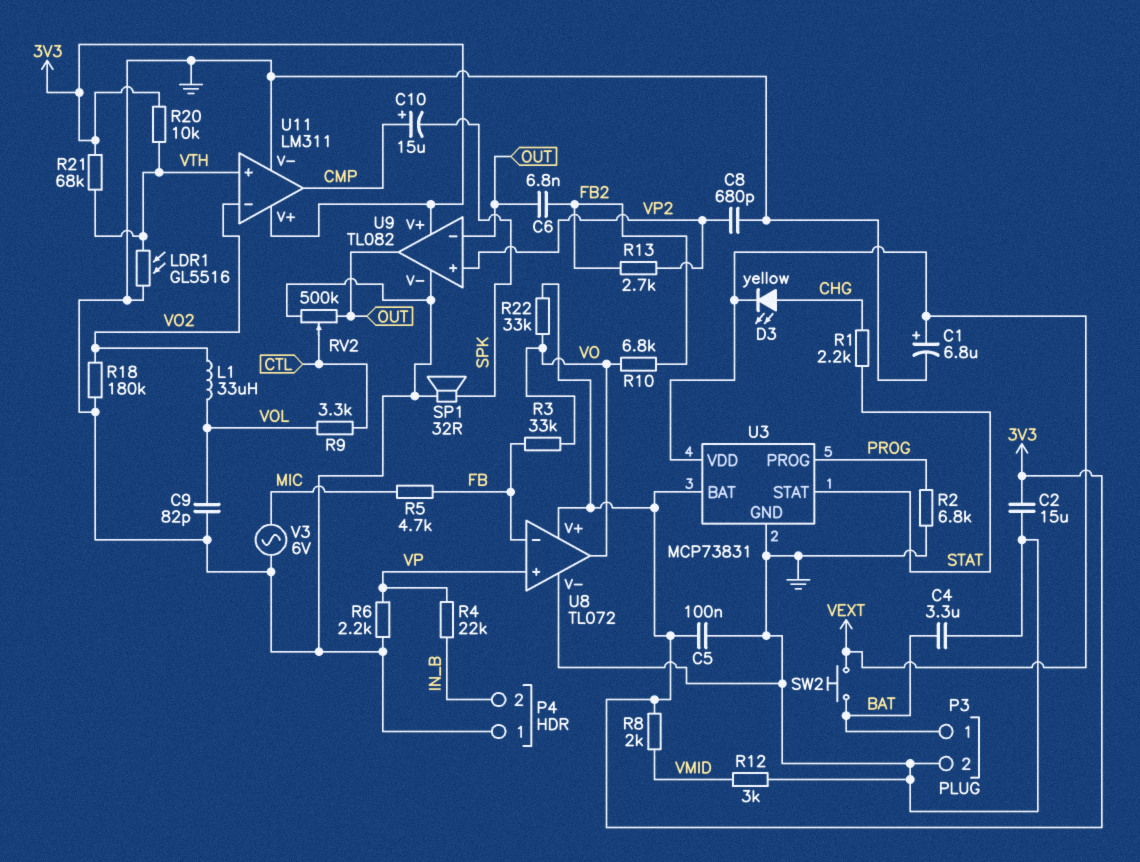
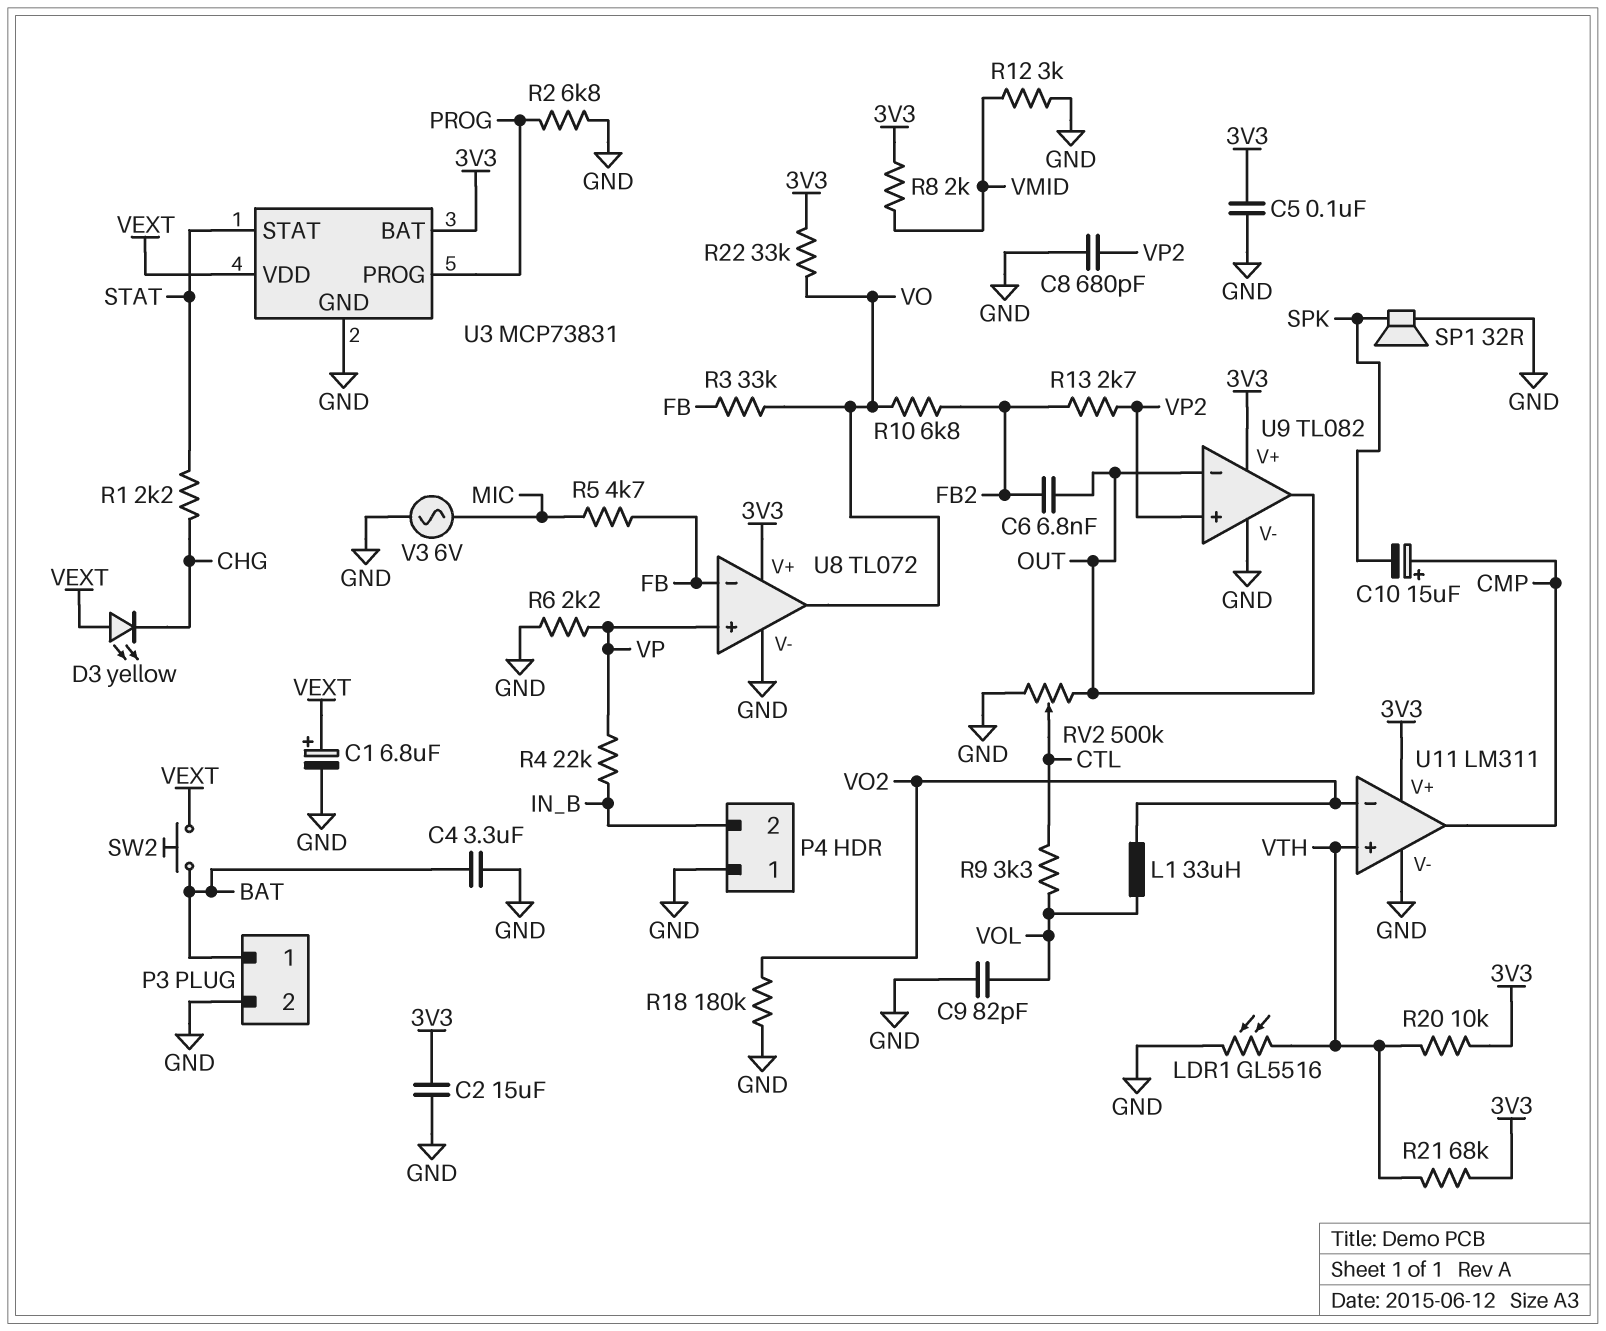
D3: LED yellow (A CHG, K VEXT) -> LED yellow (A VEXT, K CHG)

